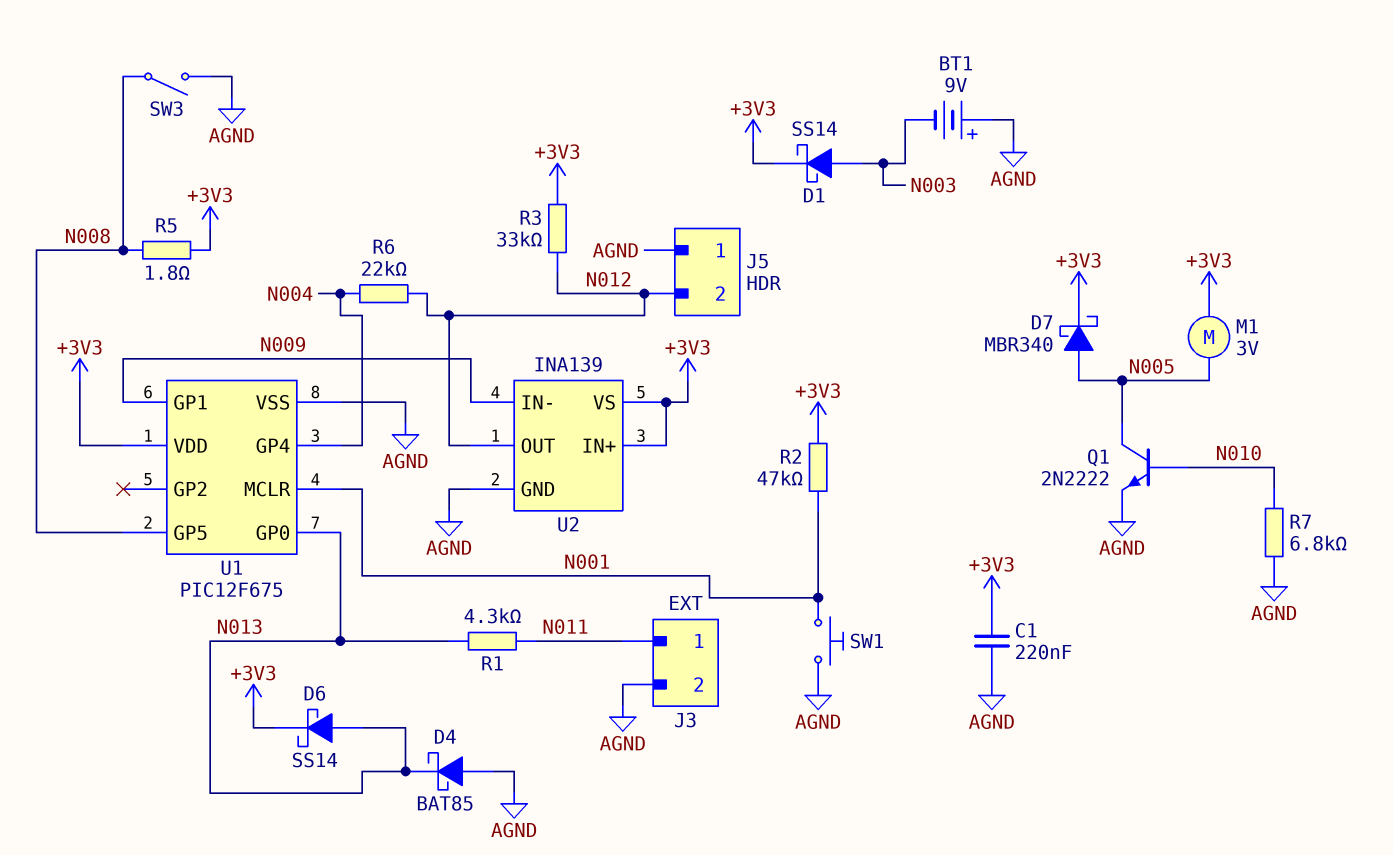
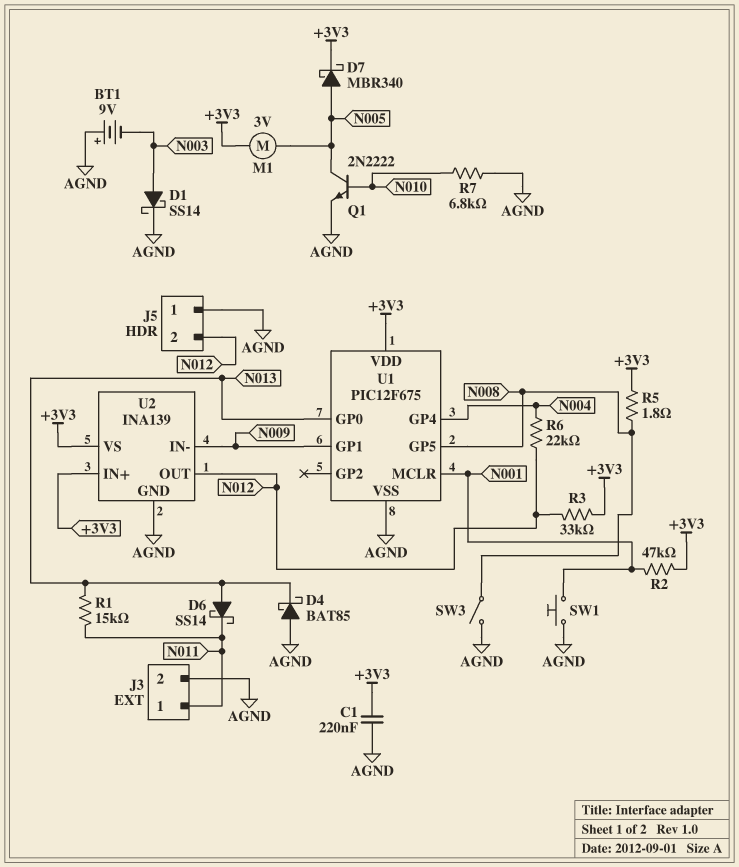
D1: schottky SS14 (A N003, K +3V3) -> schottky SS14 (A N003, K AGND)
D6: schottky SS14 (A N013, K +3V3) -> schottky SS14 (A N013, K N011)
R1: 4.3k (N011, N013) -> 15k (N011, N013)

